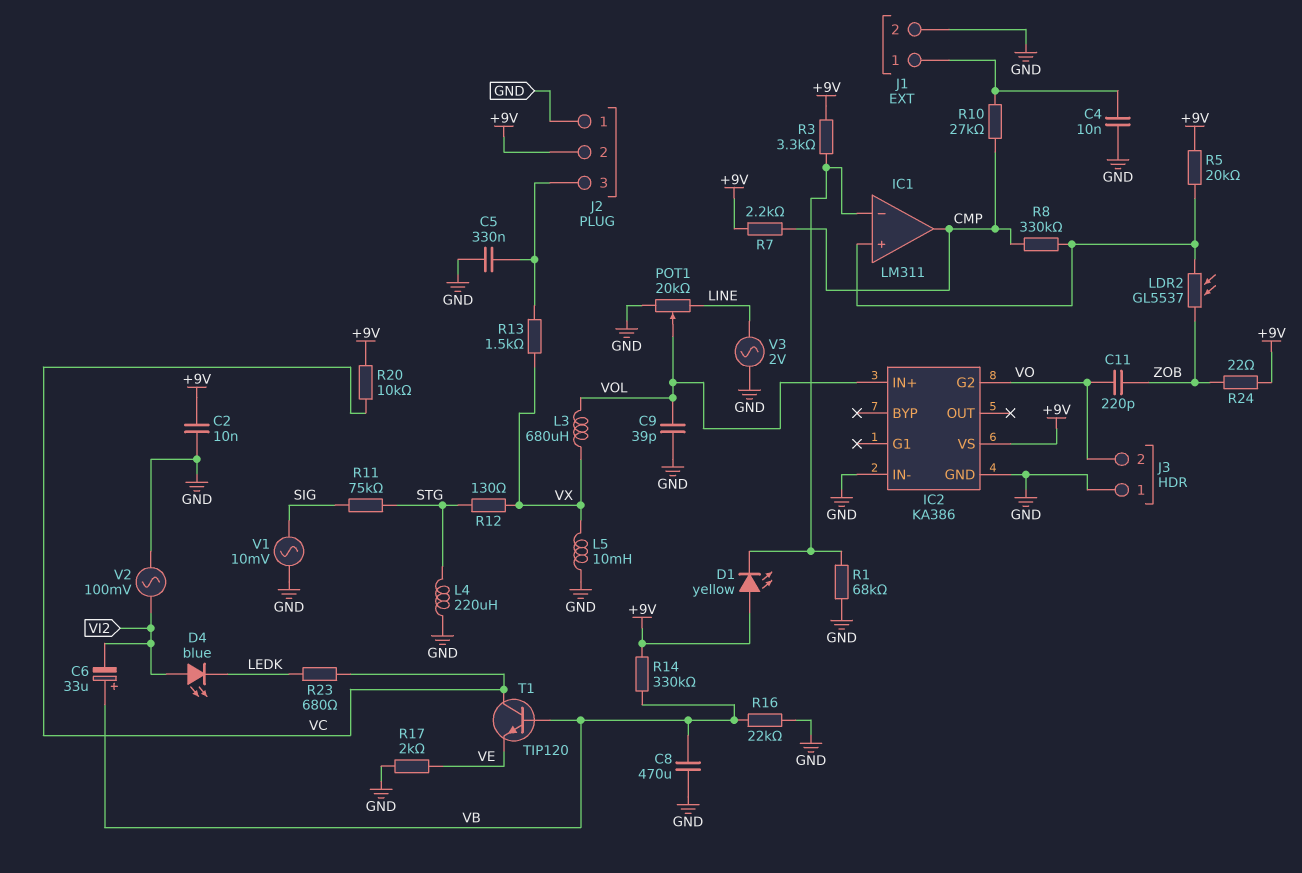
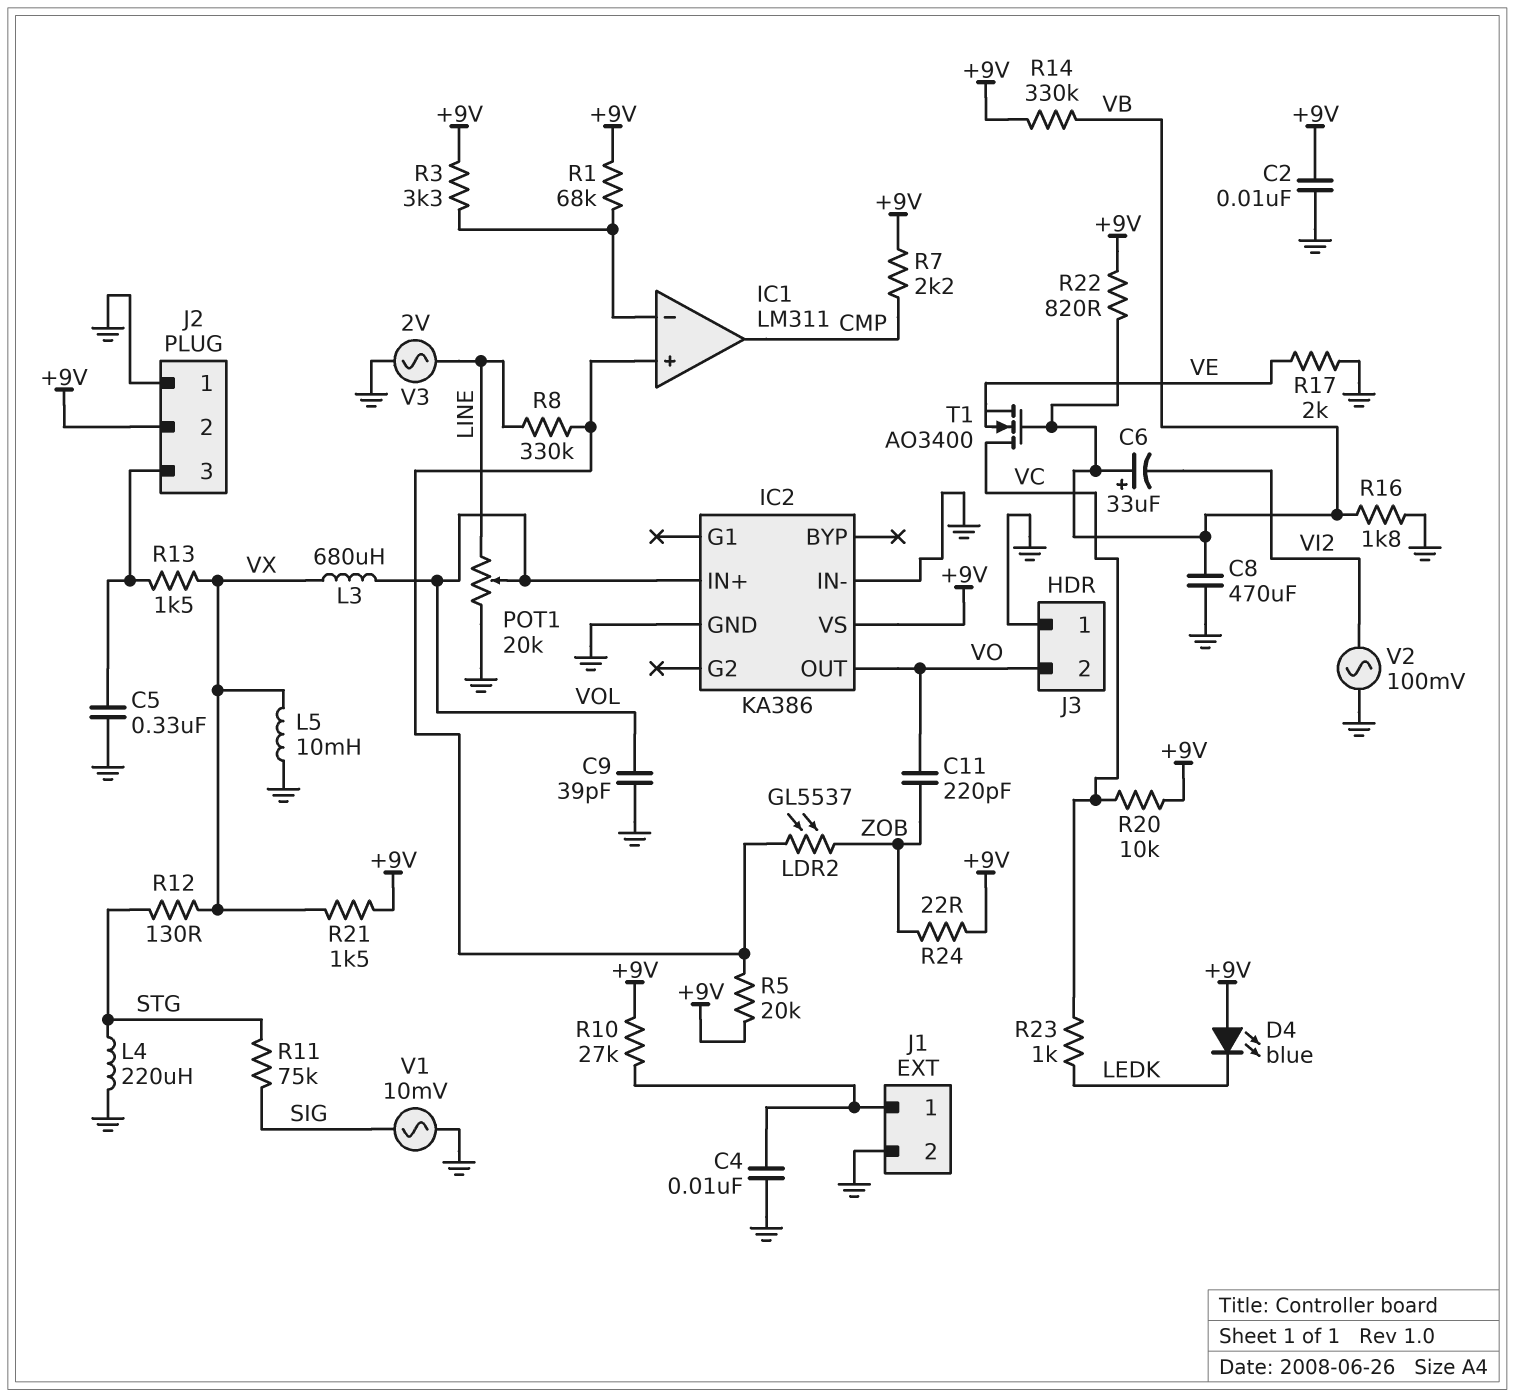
D1: LED yellow (A +9V, K IC1/in-) -> none
D4: LED blue (A VI2, K LEDK) -> LED blue (A +9V, K LEDK)
IC2 pin G2: VO -> none
IC2 pin OUT: none -> VO
R1: 68k (GND, IC1/in-) -> 68k (+9V, IC1/in-)
R8: 330k (CMP, IC1/in+) -> 330k (IC1/in+, LINE)
R10: 27k (CMP, J1/1) -> 27k (+9V, J1/1)
R16: 22k (GND, VB) -> 1.8k (GND, VB)
R21: none -> 1.5k (+9V, VX)
R22: none -> 820 (+9V, VB)
R23: 680 (LEDK, VC) -> 1k (LEDK, VC)
T1: NPN TIP120 (B VB, C VC, E VE) -> NMOS AO3400 (G VB, D VC, S VE)

